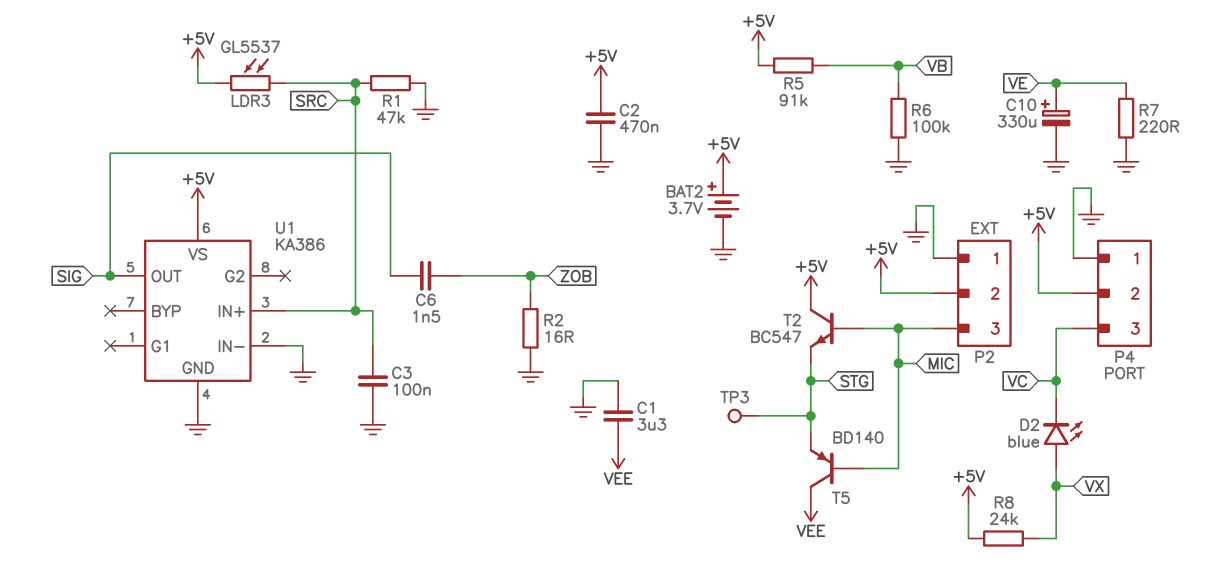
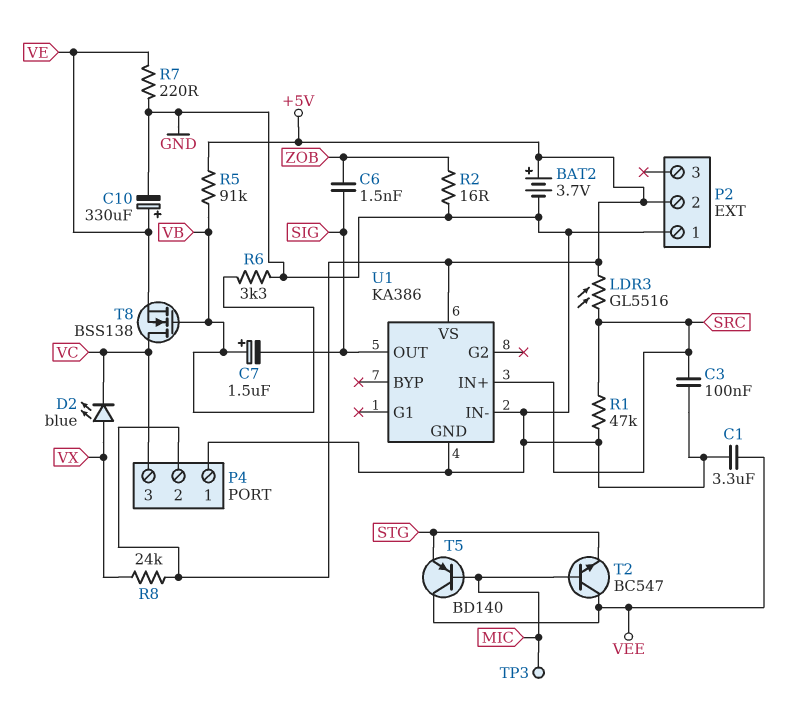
C2: 470nF (+5V, GND) -> none
C7: none -> 1.5uF (plus VB, minus SIG)
LDR3: GL5537 (+5V, SRC) -> GL5516 (+5V, SRC)
P2 pin 3: MIC -> none
R6: 100k (GND, VB) -> 3.3k (GND, VB)
T2: NPN BC547 (B MIC, C +5V, E STG) -> NPN BC547 (B MIC, C VEE, E STG)
T8: none -> NMOS BSS138 (G VB, D VC, S VE)
TP3: test point (STG) -> test point (MIC)

